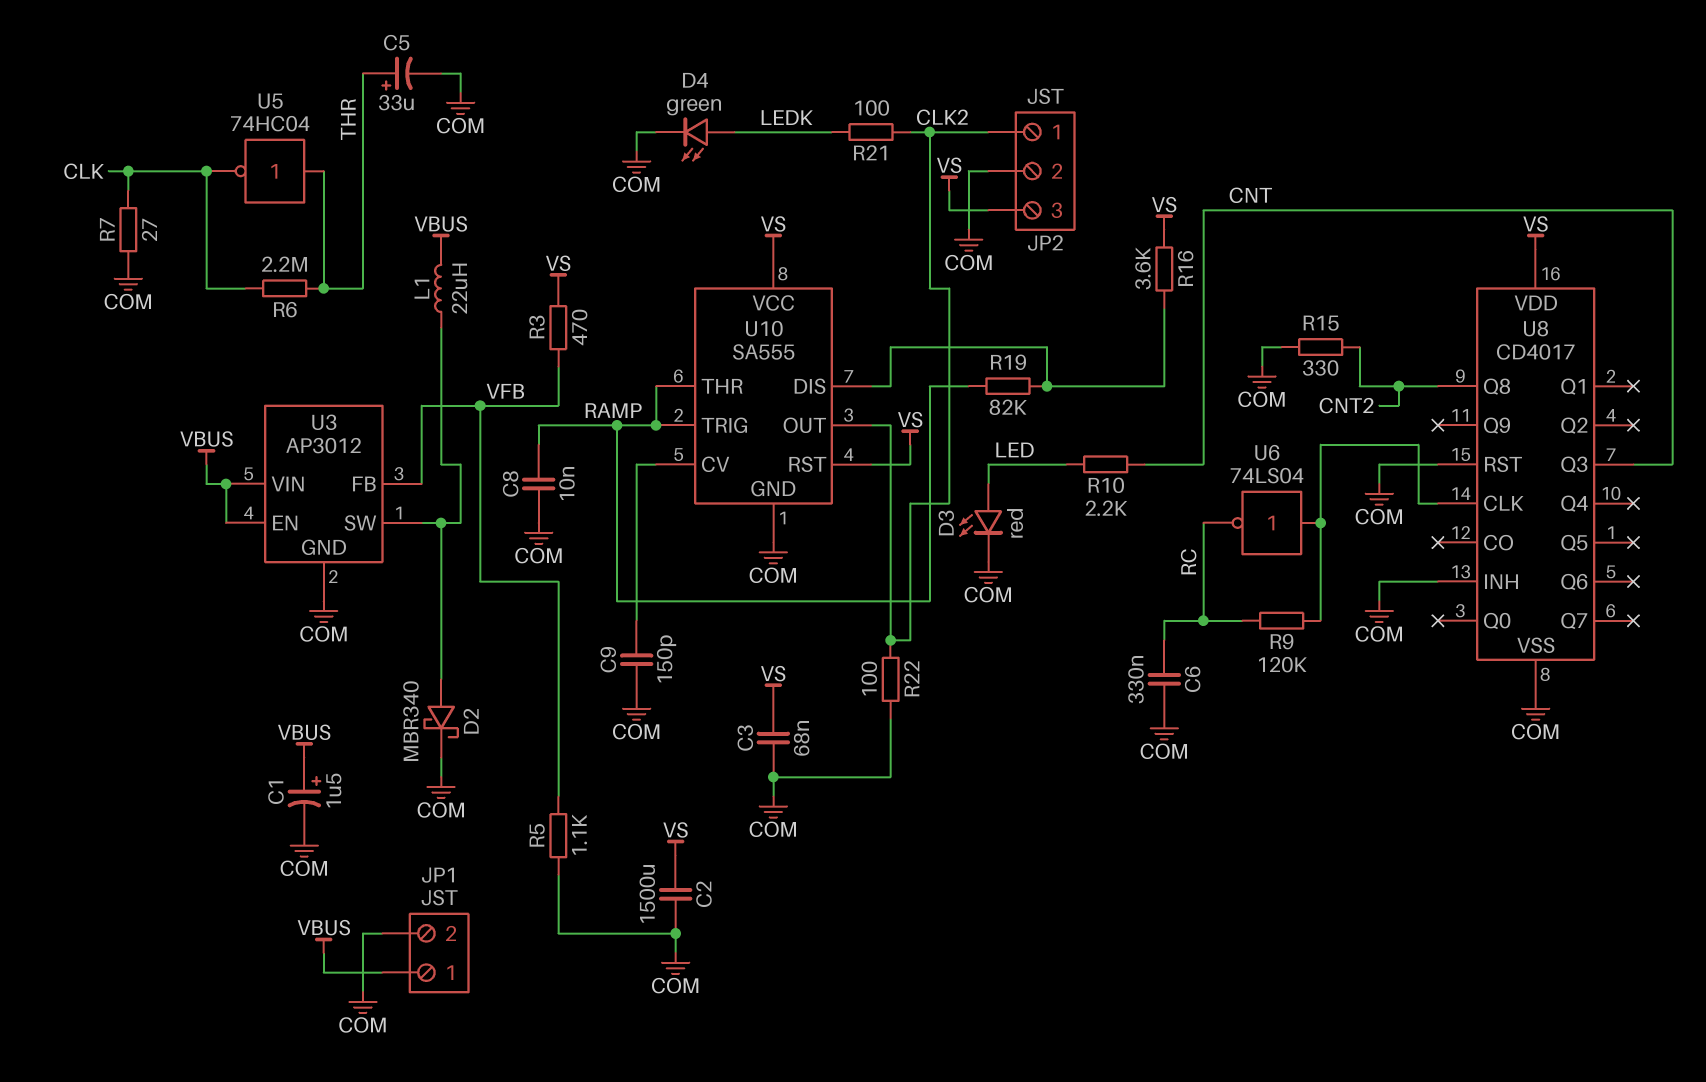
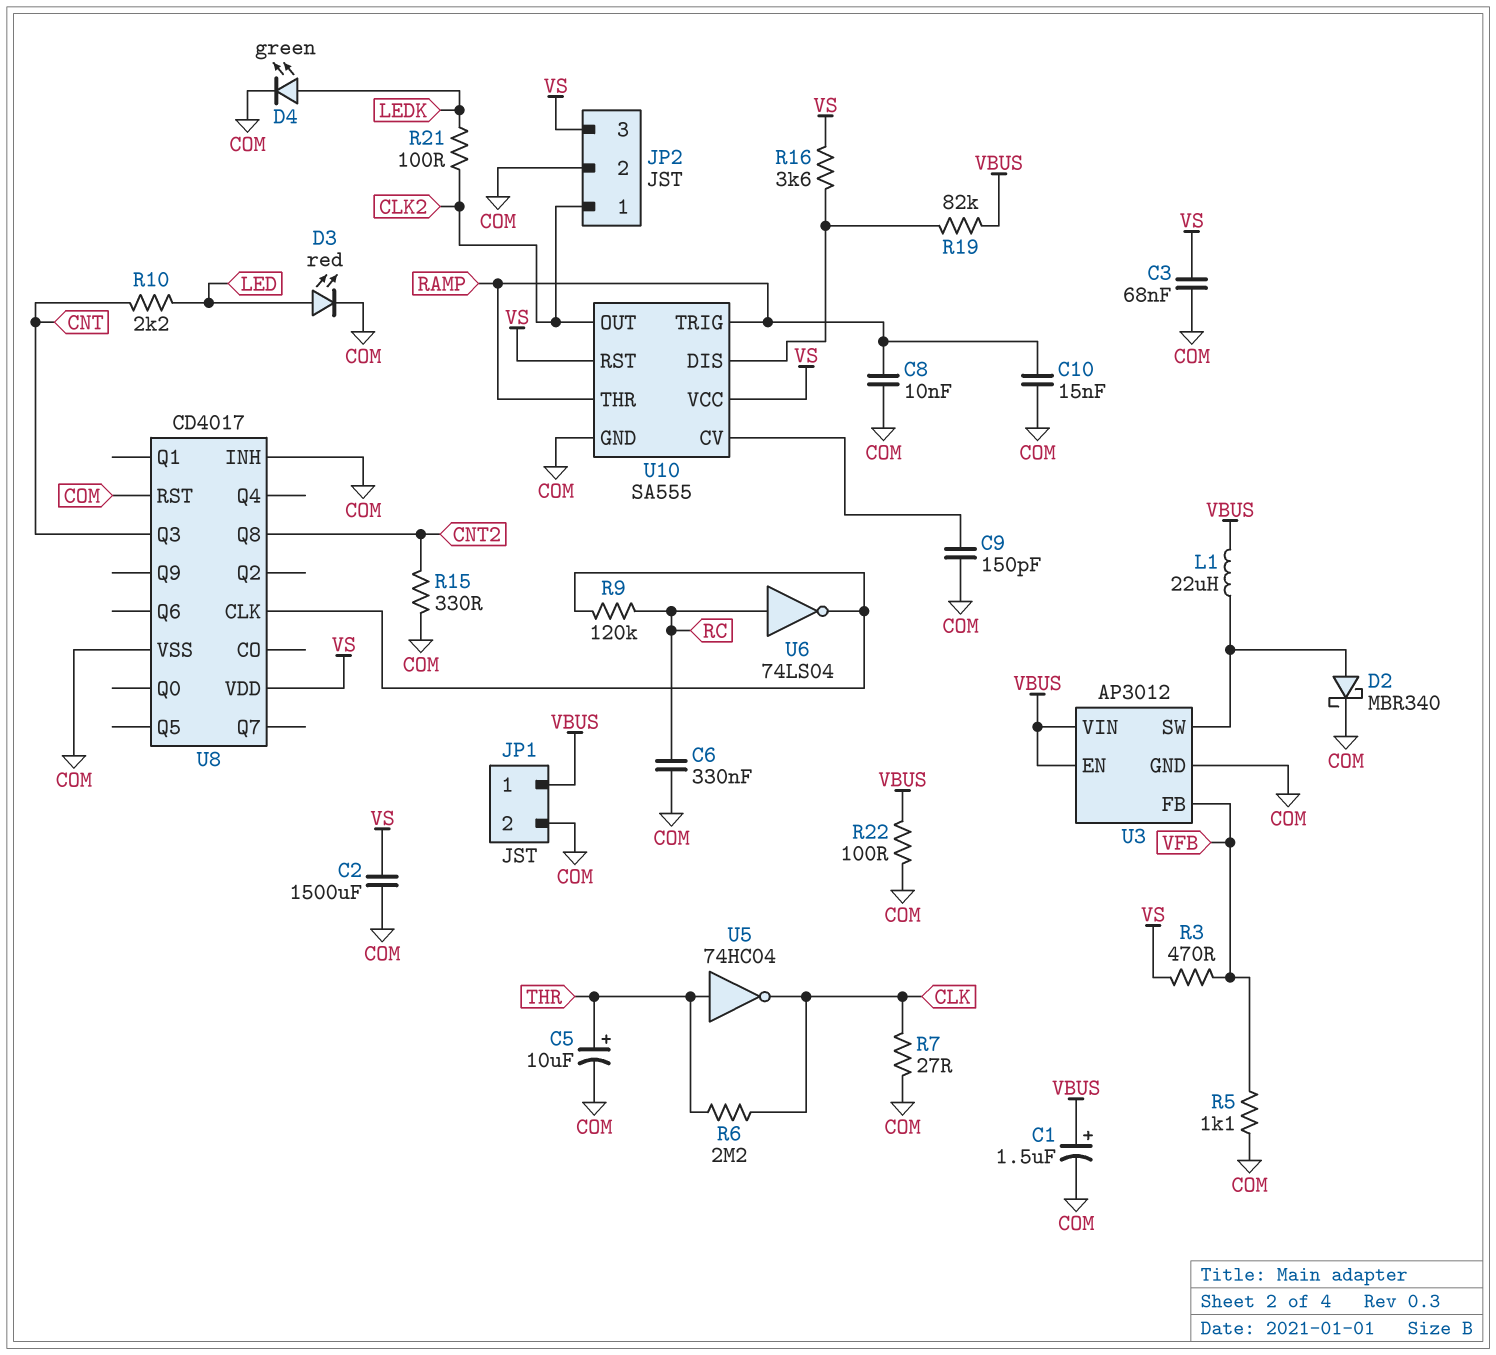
C5: 33uF (plus THR, minus COM) -> 10uF (plus THR, minus COM)
C10: none -> 15nF (COM, RAMP)
R19: 82k (RAMP, U10/DIS) -> 82k (U10/DIS, VBUS)
R22: 100 (CLK2, COM) -> 100 (COM, VBUS)
U6: NOT 74LS04 (in U8/CLK, out RC) -> NOT 74LS04 (in RC, out U8/CLK)

